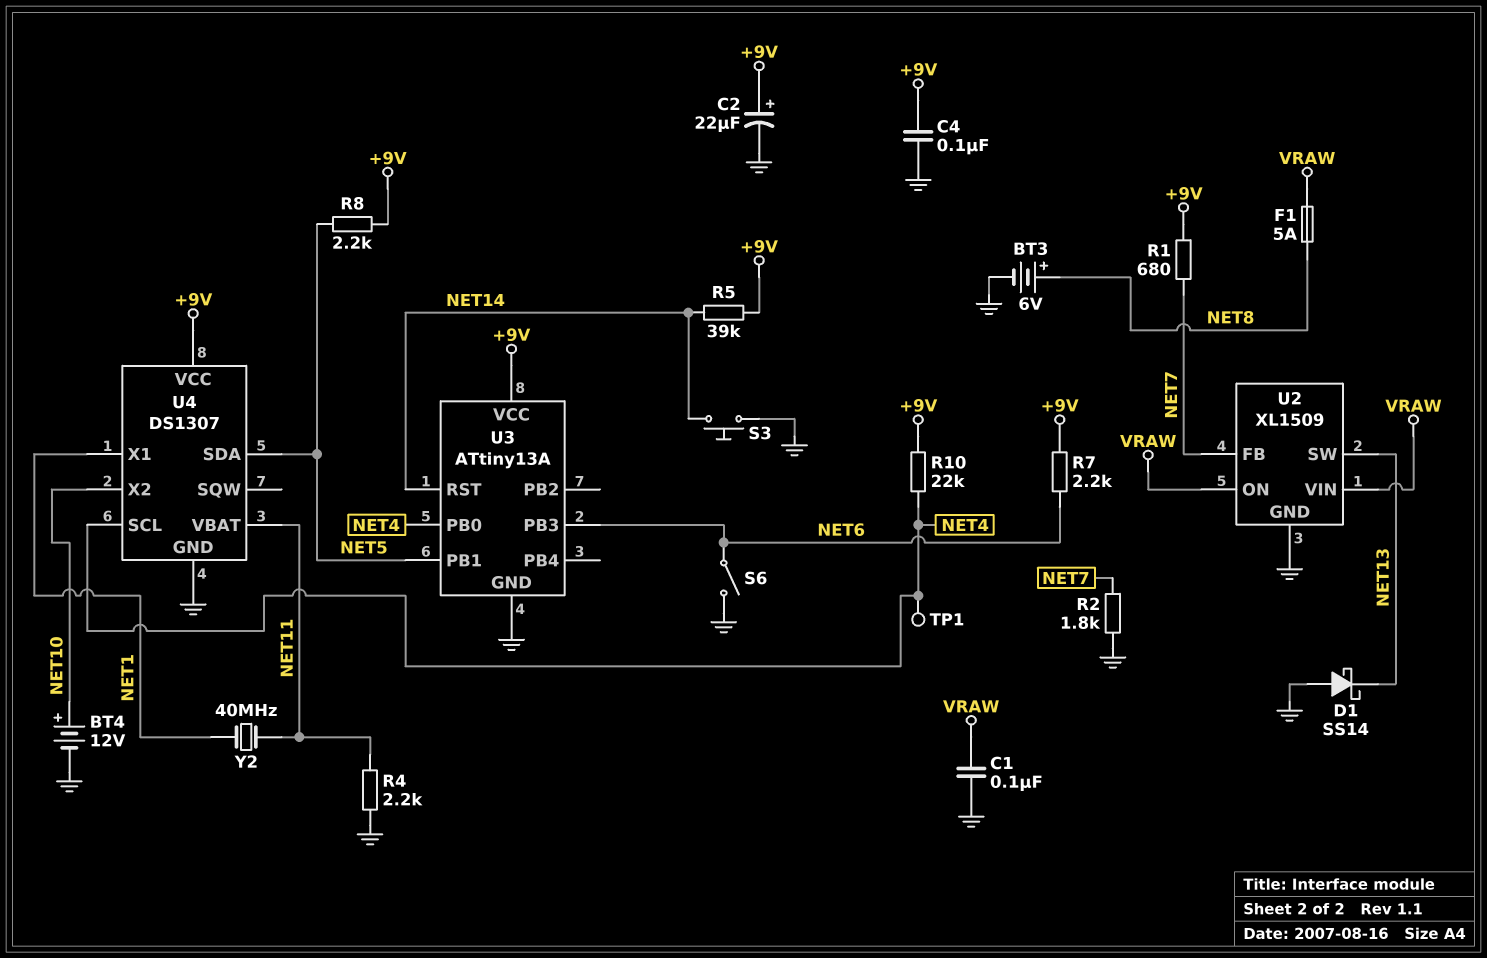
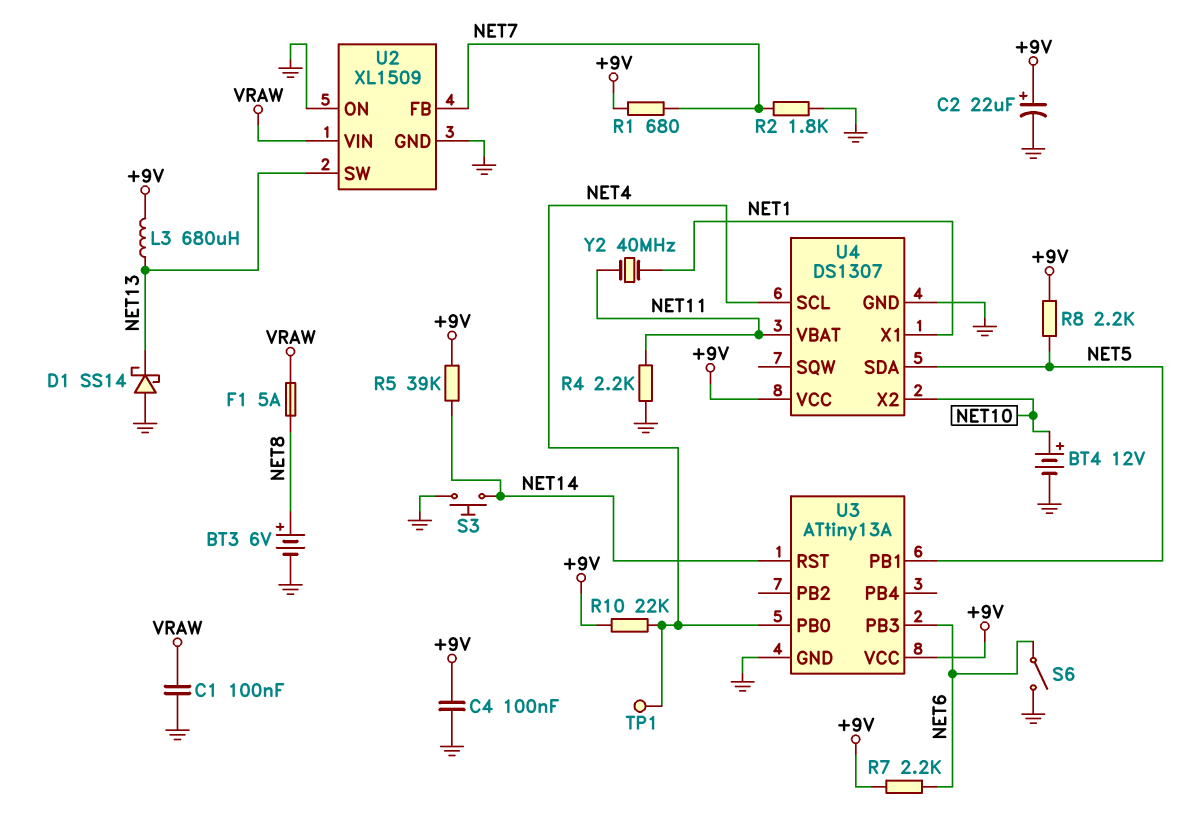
L3: none -> 680uH (+9V, NET13)
U2 pin ON: VRAW -> GND

